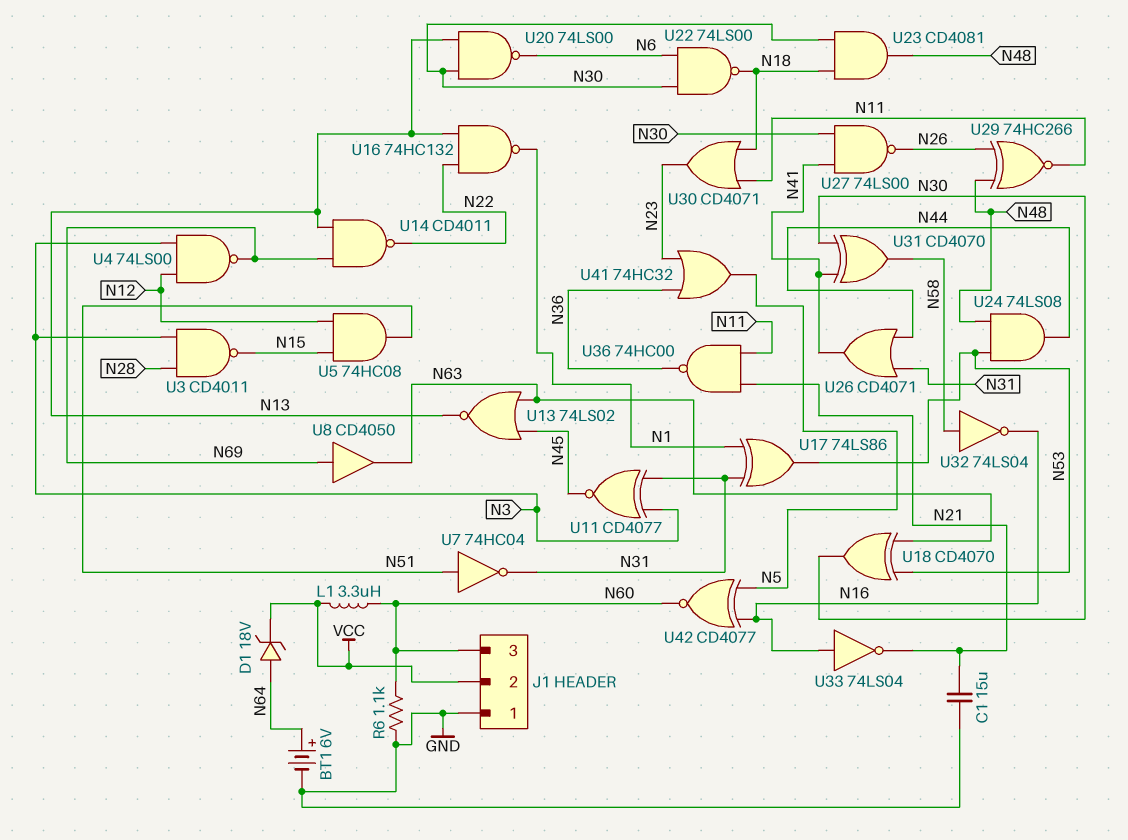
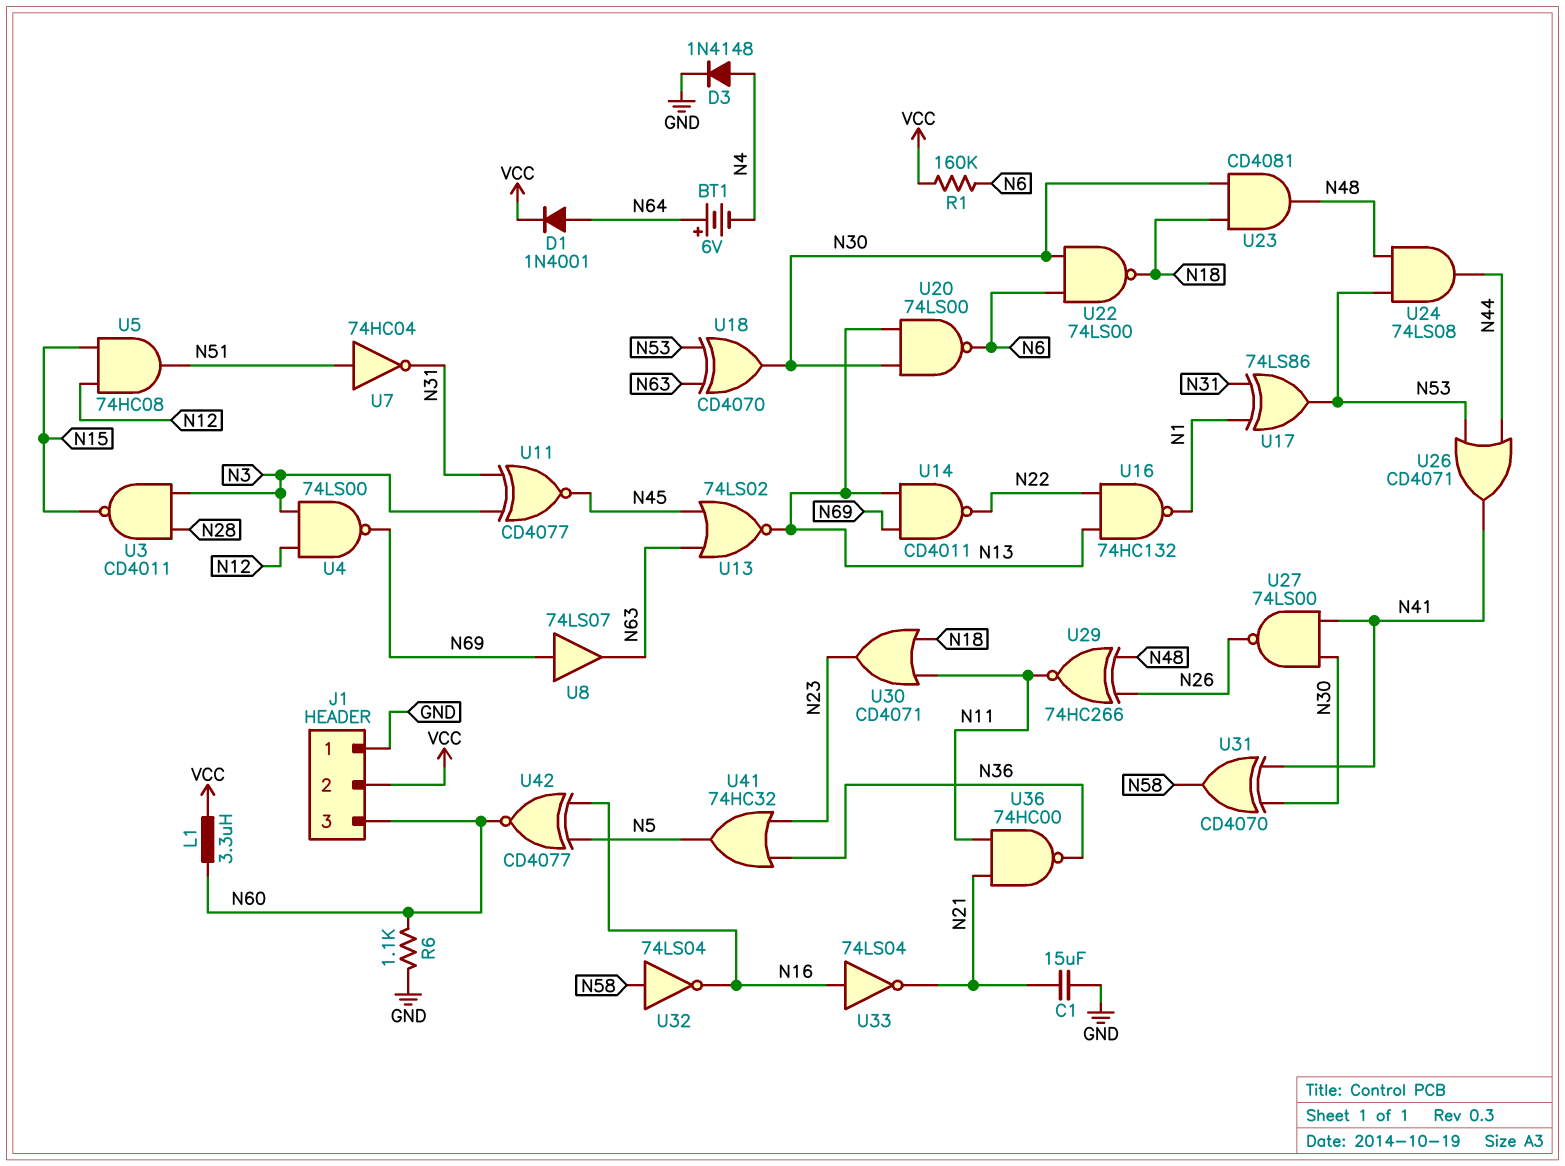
BT1: 6V (plus N64, minus GND) -> 6V (plus N64, minus N4)
D1: zener 18V (A N64, K VCC) -> diode 1N4001 (A N64, K VCC)
D3: none -> diode 1N4148 (A N4, K GND)
R1: none -> 160k (N6, VCC)
U8: buffer CD4050 (in N69, out N63) -> buffer 74LS07 (in N69, out N63)
U26: OR CD4071 (in N31, in N44, out N41) -> OR CD4071 (in N44, in N53, out N41)

